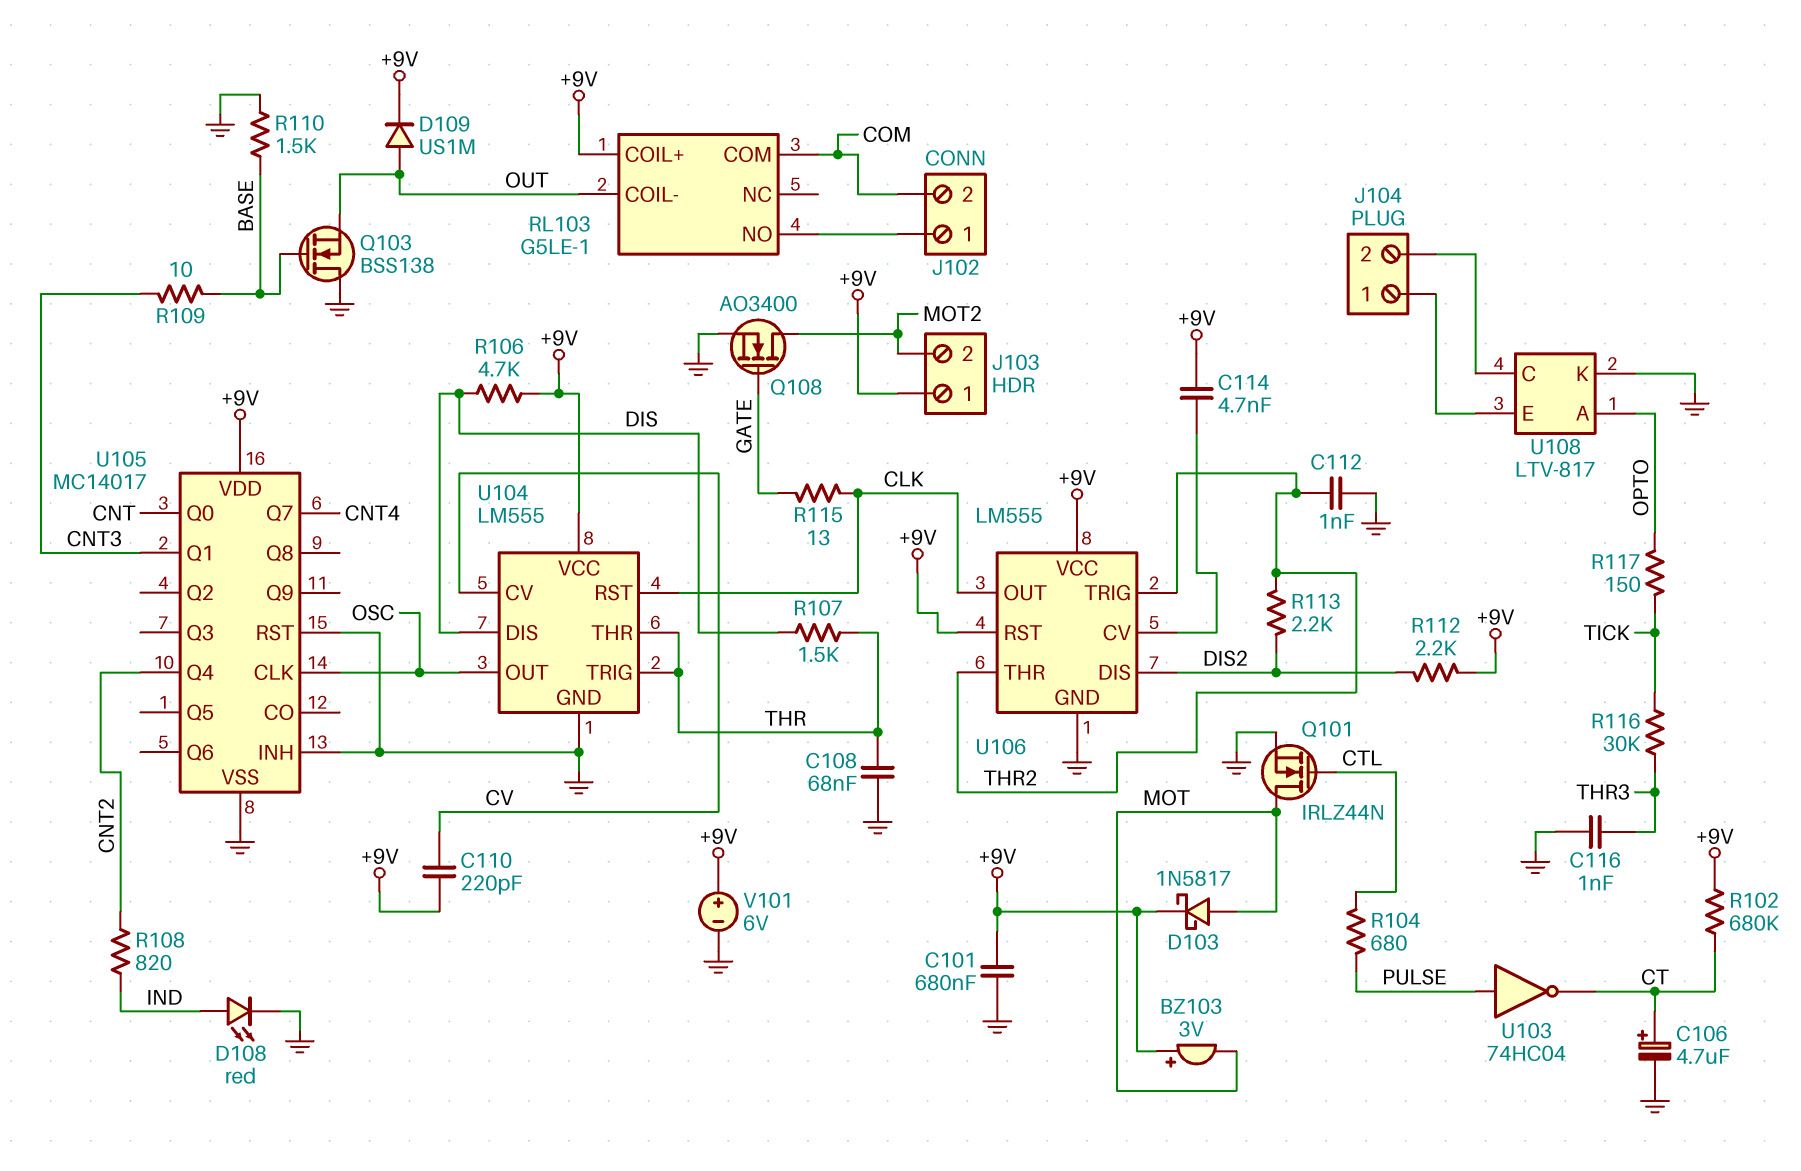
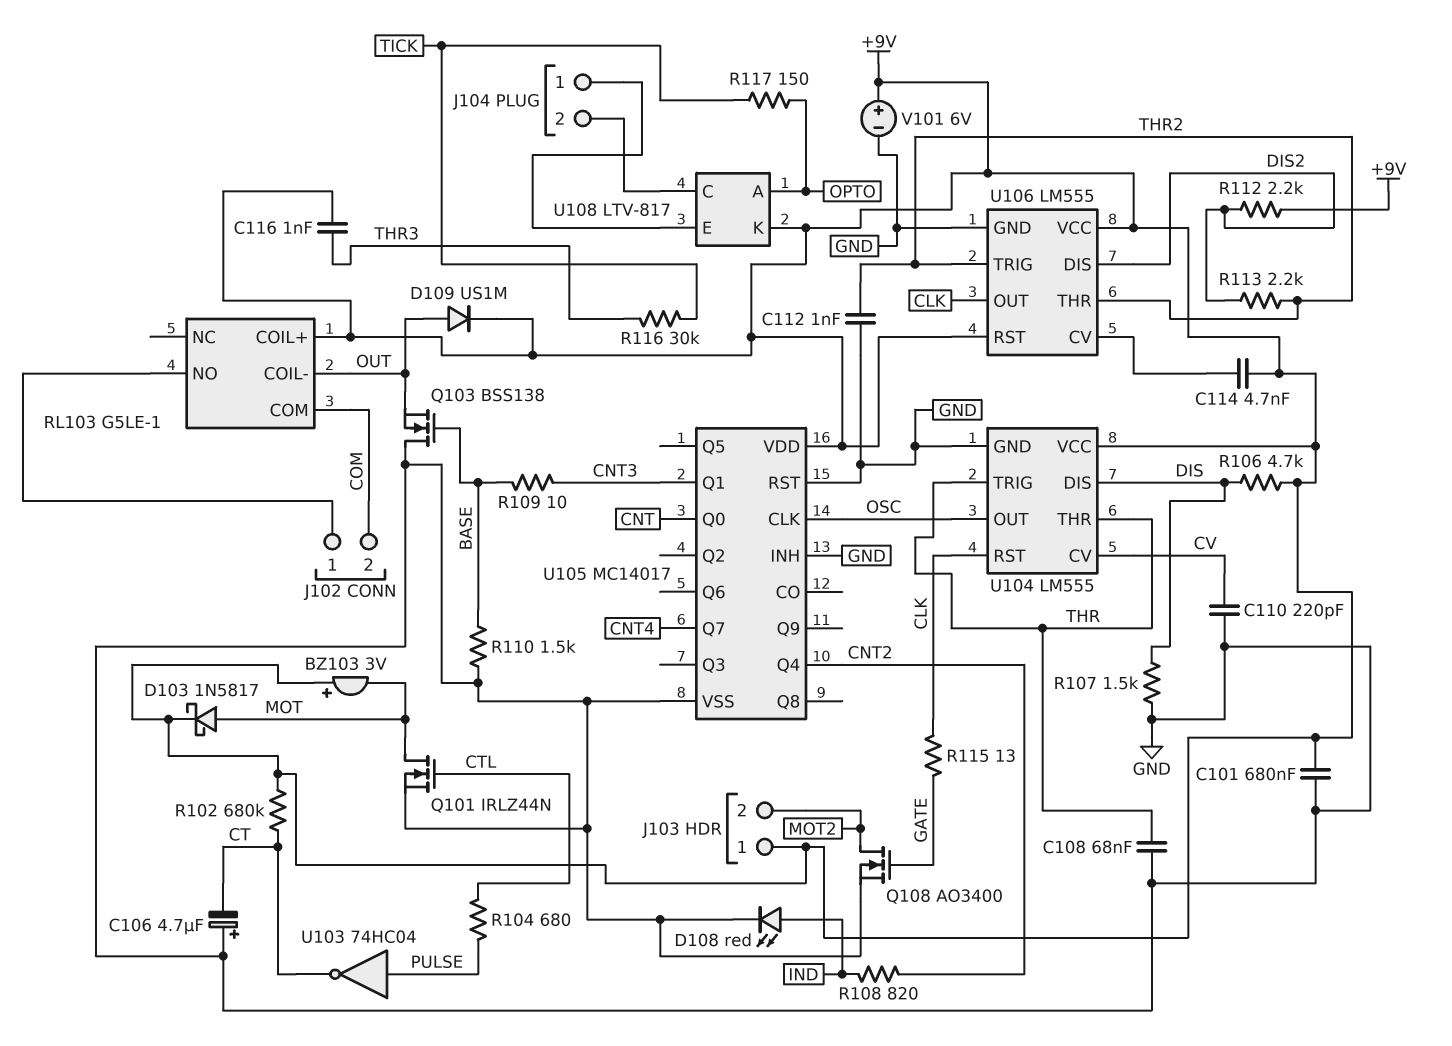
C106: 4.7uF (plus CT, minus GND) -> 4.7uF (plus GND, minus CT)
C110: 220pF (+9V, CV) -> 220pF (CV, GND)
C116: 1nF (GND, THR3) -> 1nF (+9V, THR3)
R107: 1.5k (DIS, THR) -> 1.5k (DIS, GND)
U108 pin K: GND -> +9V

